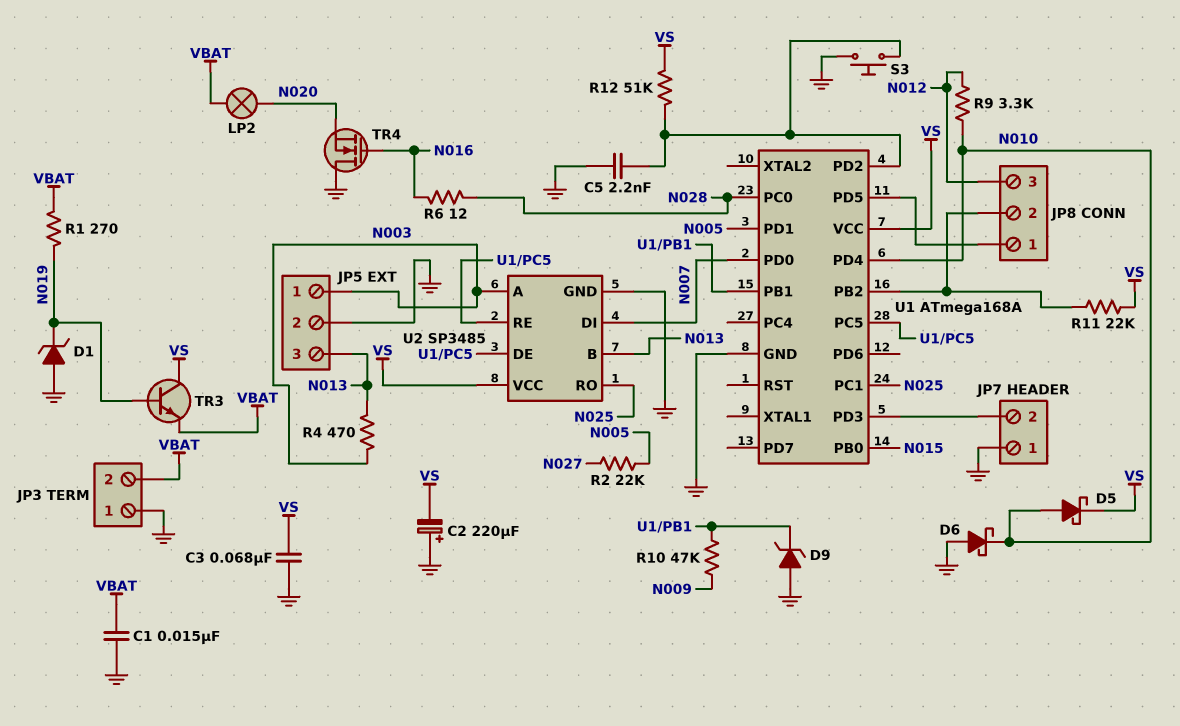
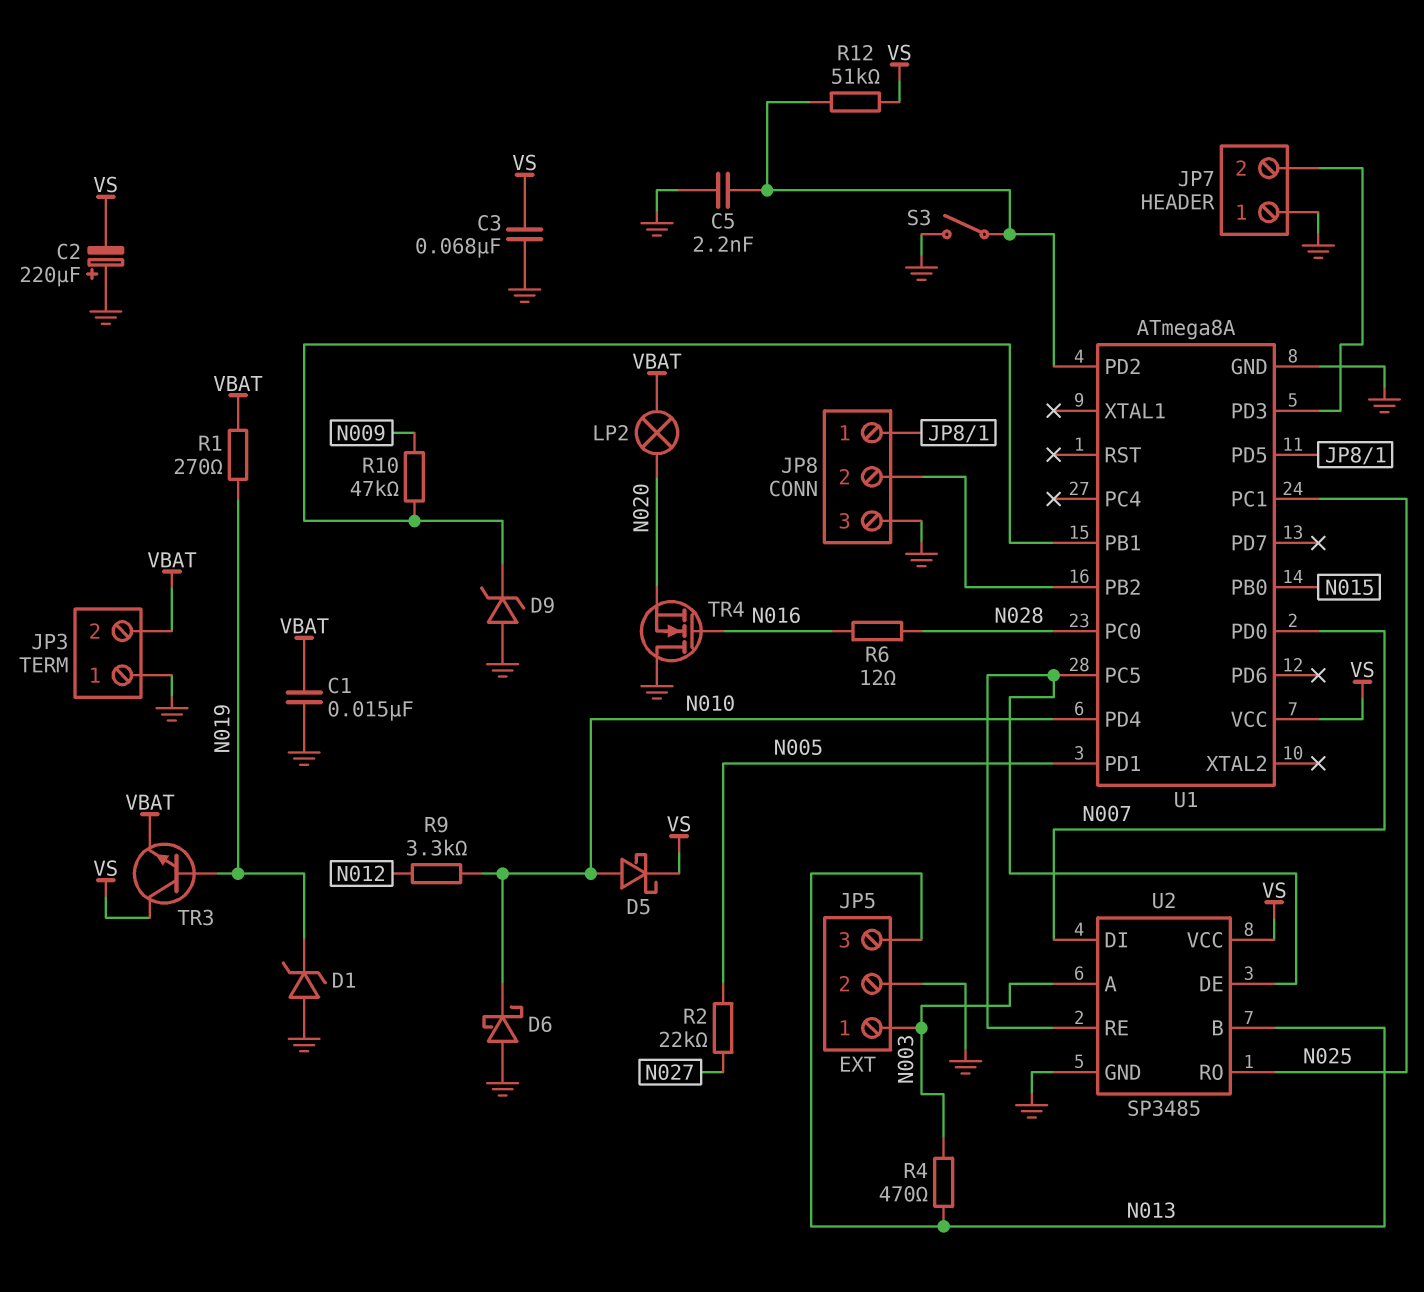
JP8 pin 3: N012 -> GND
R11: 22k (JP8/2, VS) -> none
S3: button (GND, U1/PD2) -> switch (GND, U1/PD2)
U1: ATmega168A -> ATmega8A

